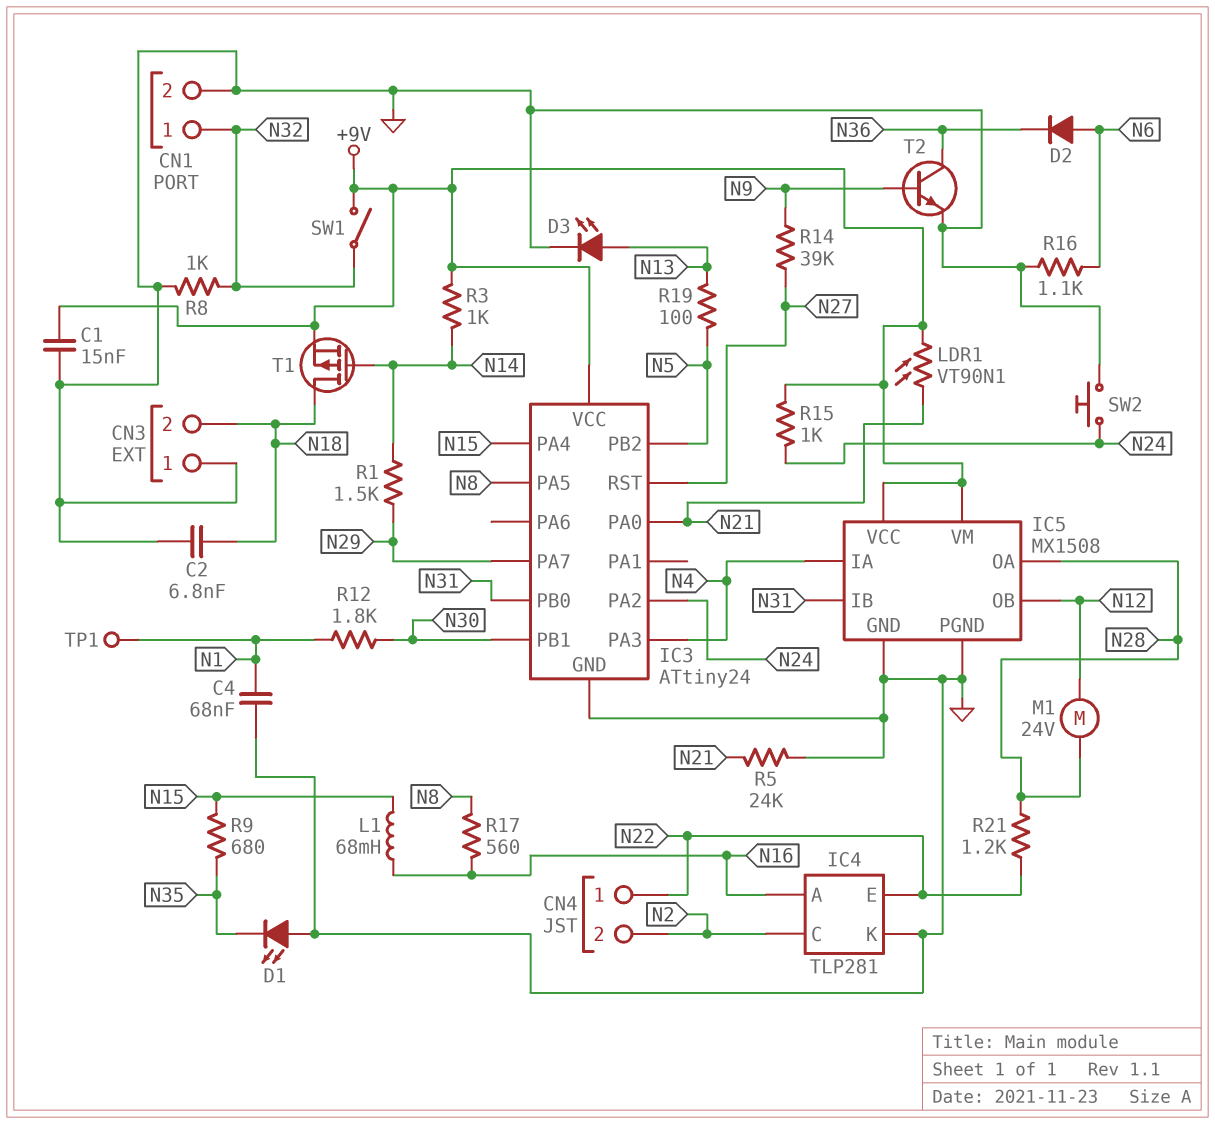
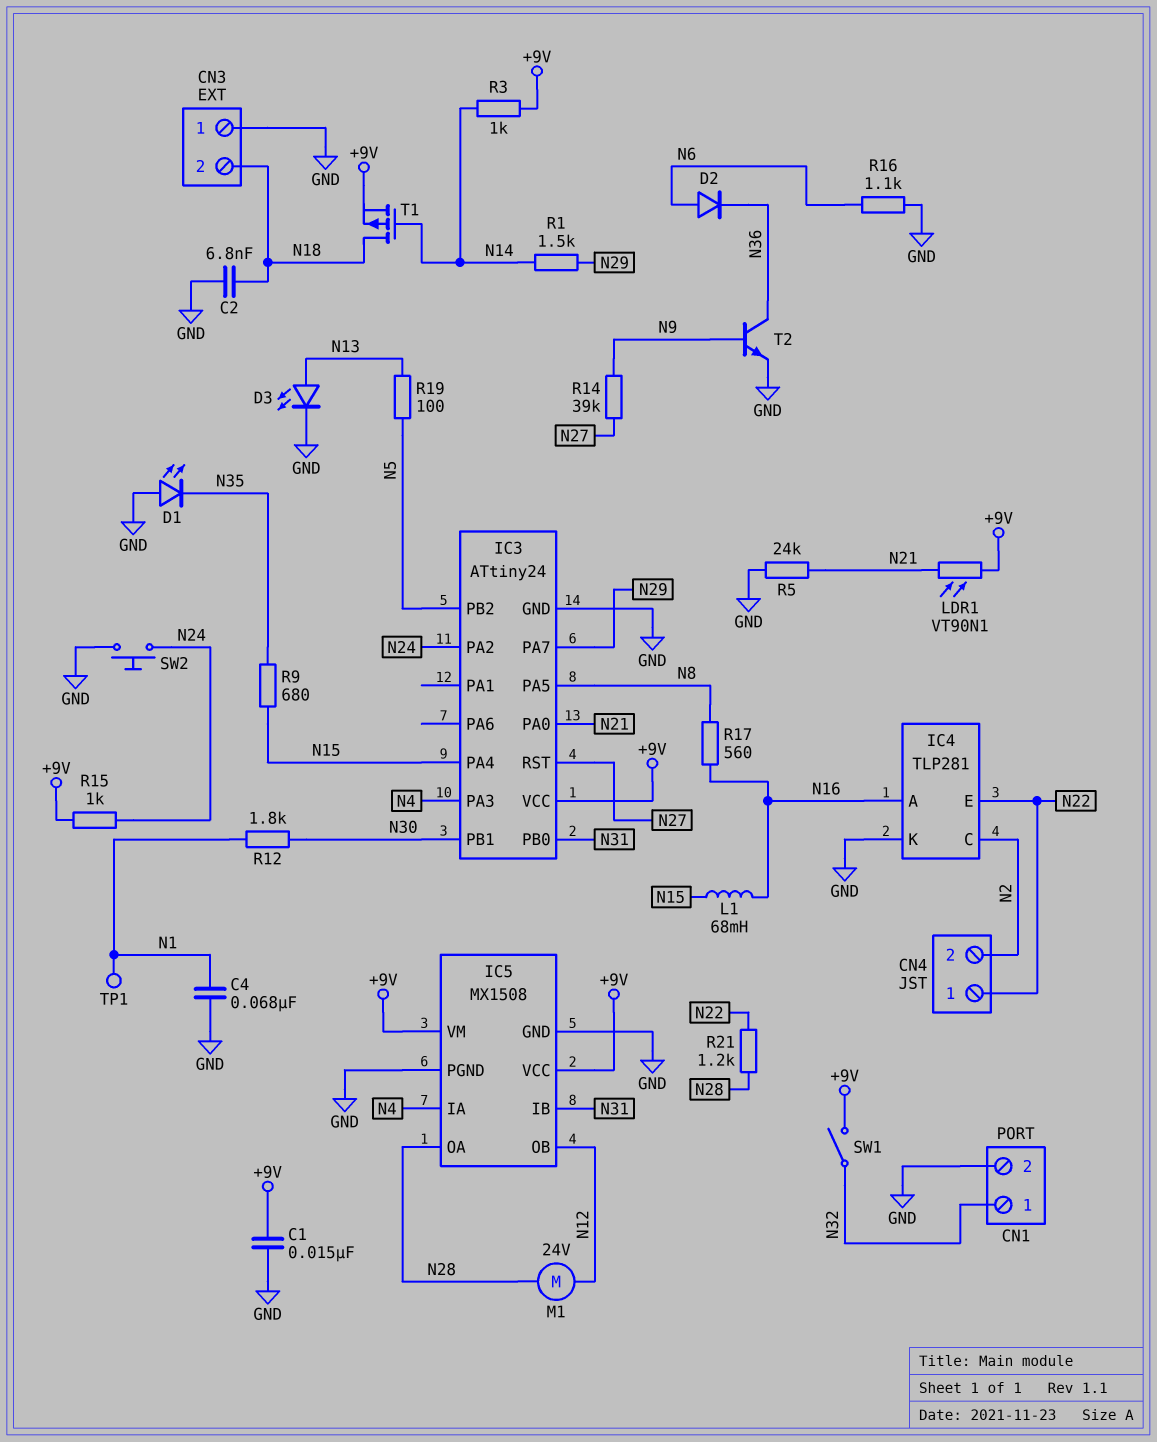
R8: 1k (GND, N32) -> none

